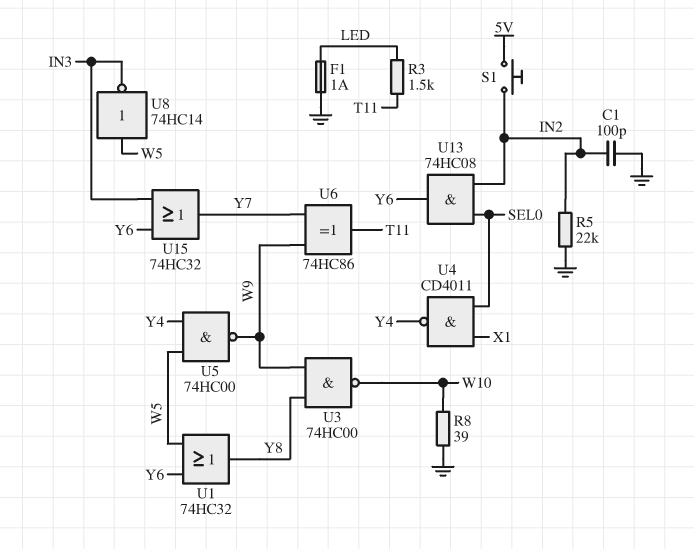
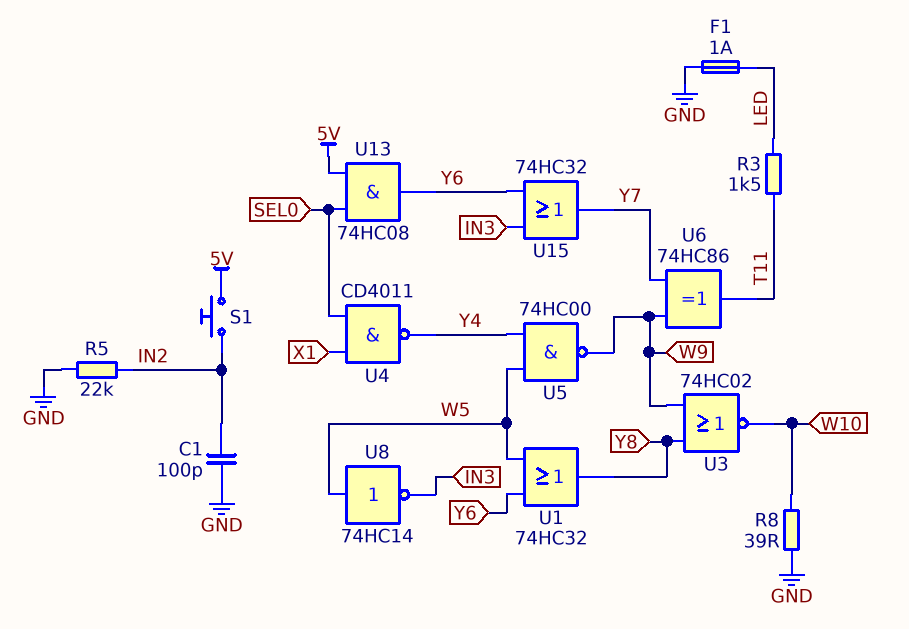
U3: NAND 74HC00 (in W9, in Y8, out W10) -> NOR 74HC02 (in W9, in Y8, out W10)
U13: AND 74HC08 (in IN2, in SEL0, out Y6) -> AND 74HC08 (in 5V, in SEL0, out Y6)

